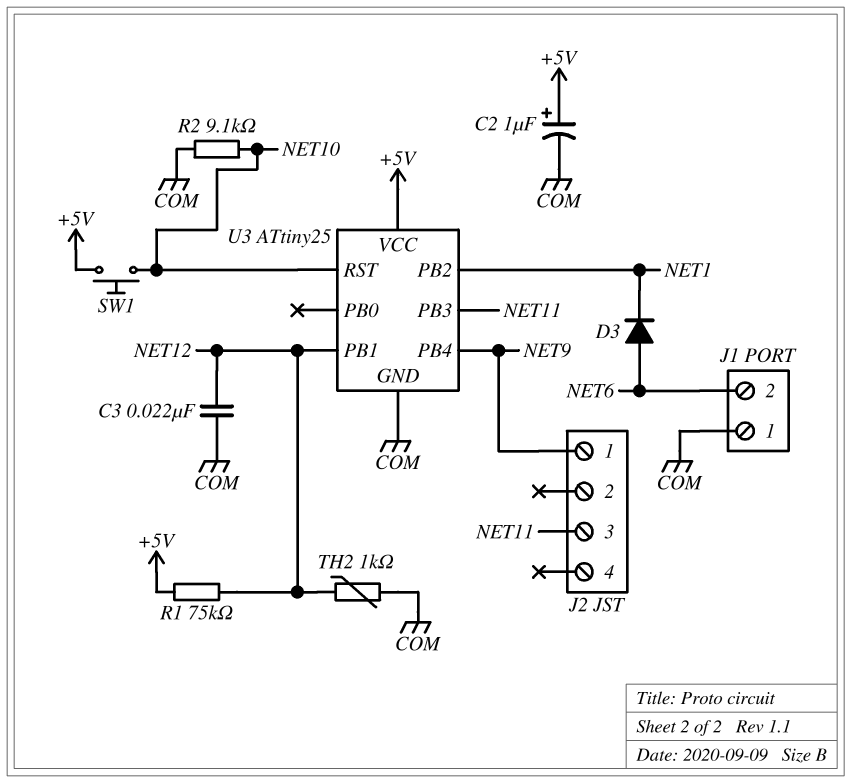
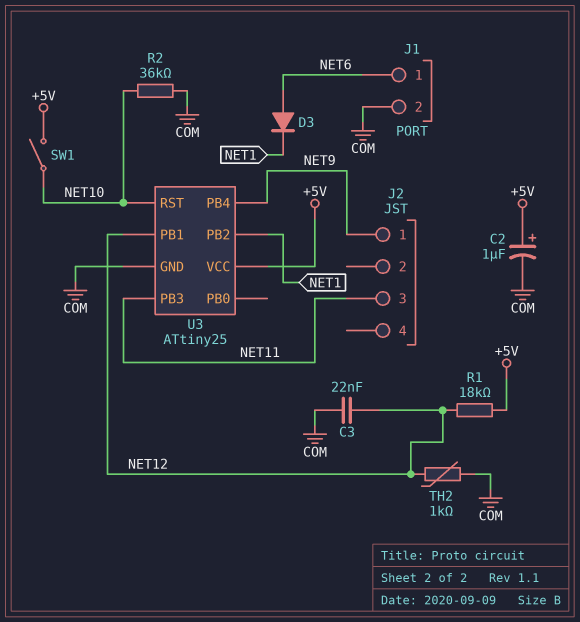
J1 pin 1: COM -> NET6
J1 pin 2: NET6 -> COM
R1: 75k (+5V, NET12) -> 18k (+5V, NET12)
R2: 9.1k (COM, NET10) -> 36k (COM, NET10)
SW1: button (+5V, NET10) -> switch (+5V, NET10)

